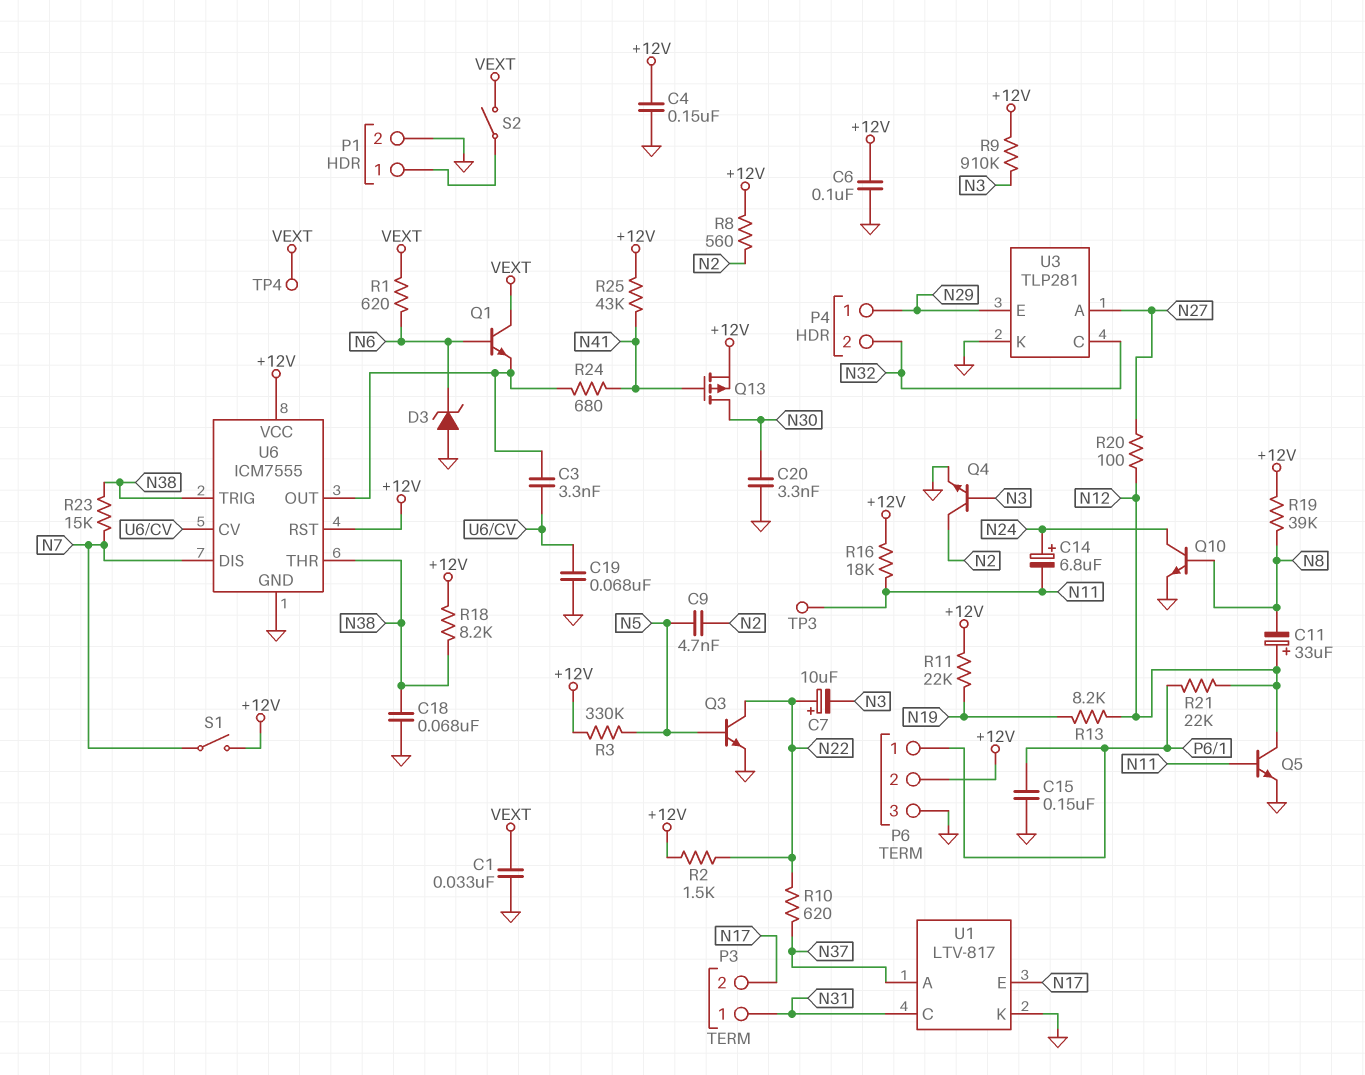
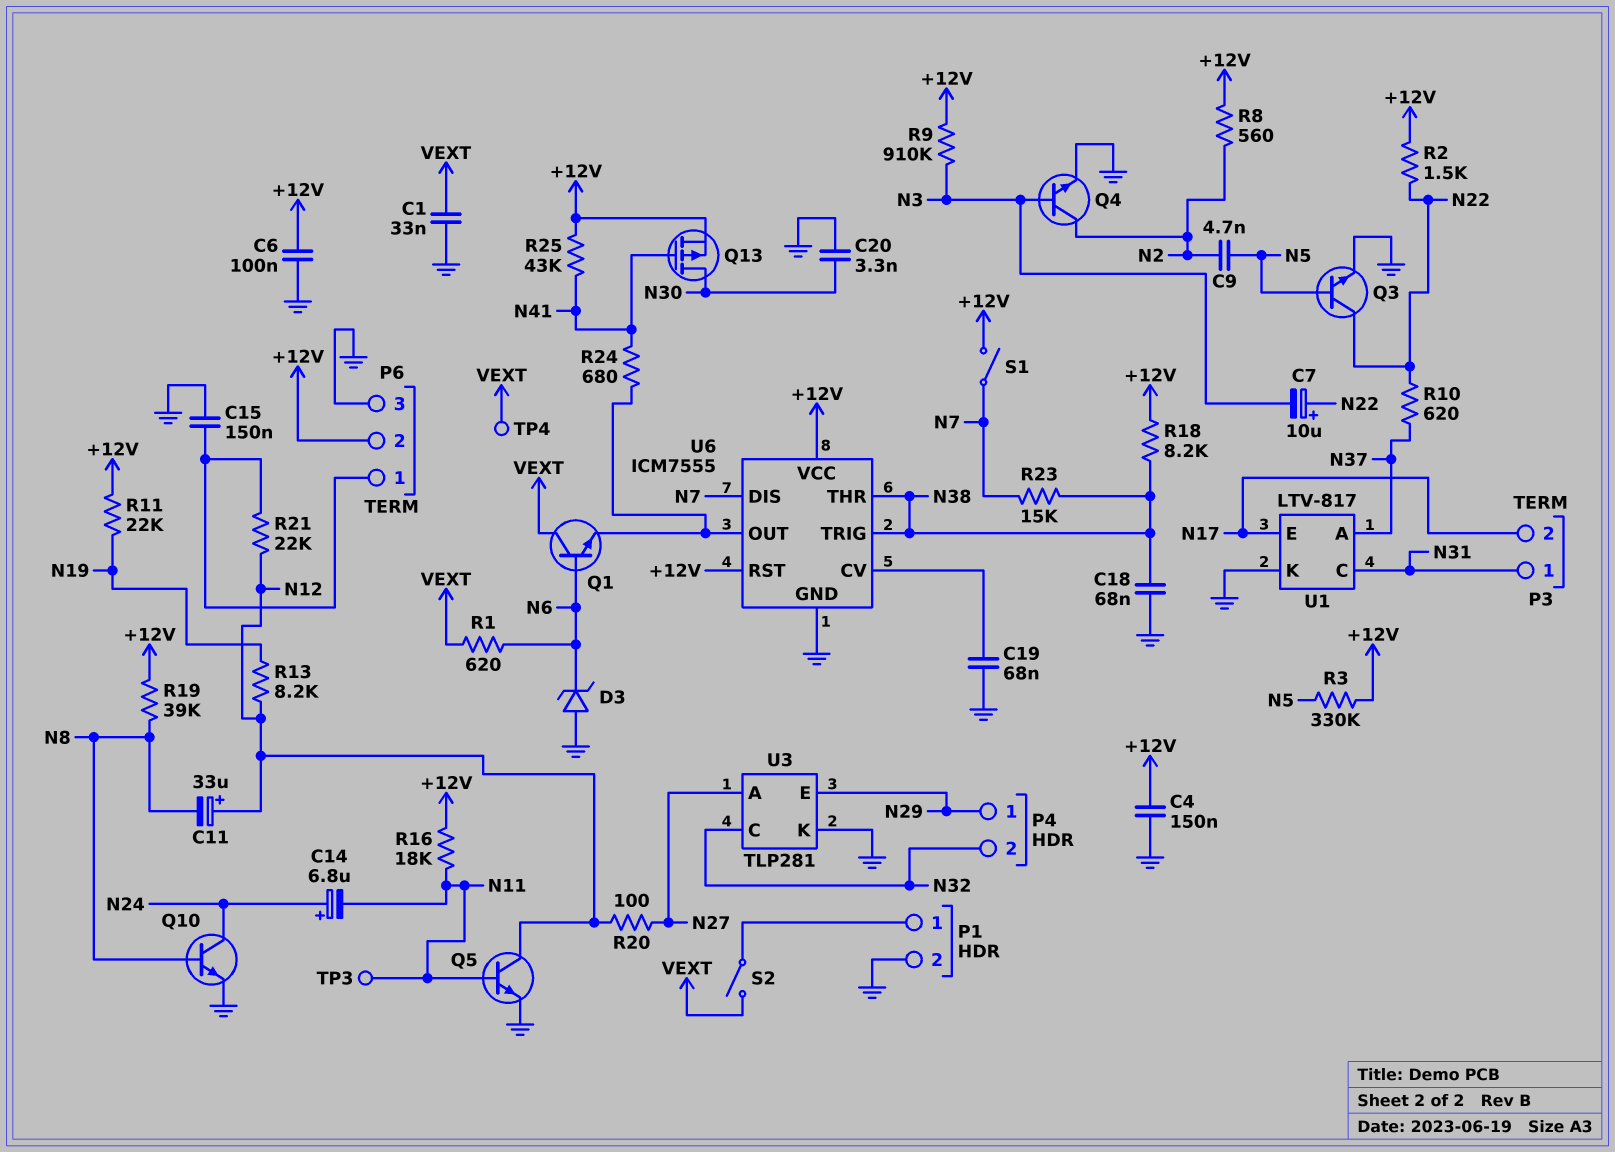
C3: 3.3nF (U6/CV, U6/OUT) -> none

